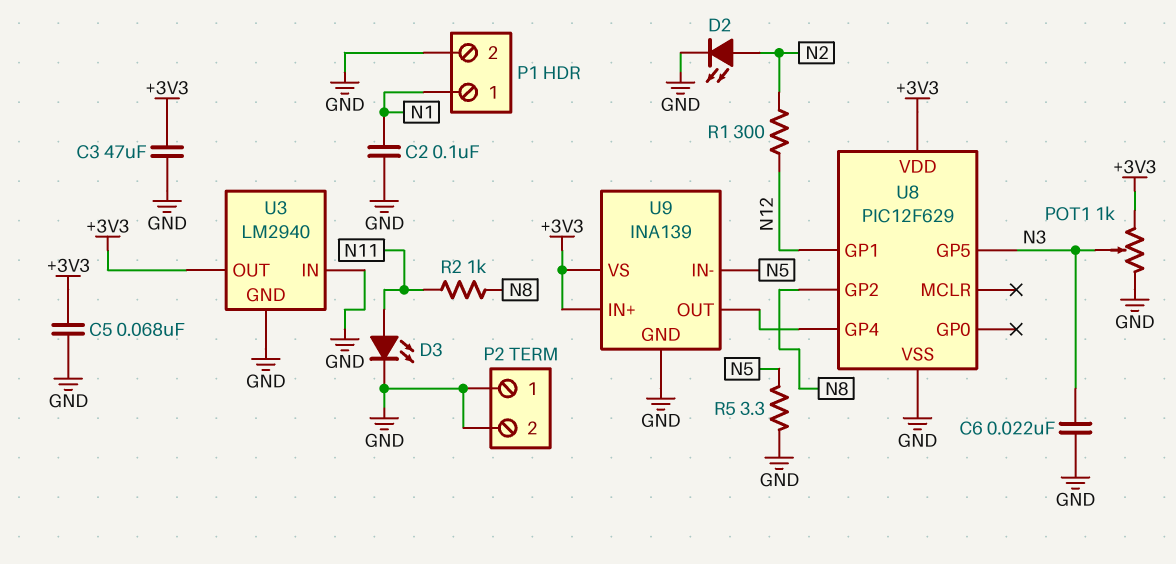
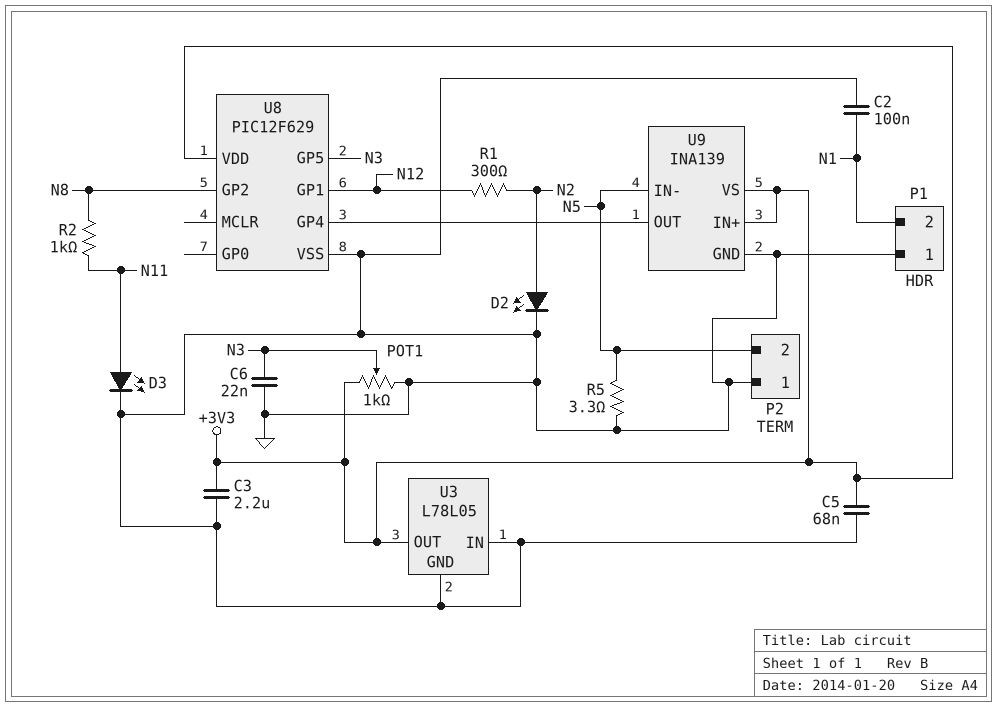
C3: 47uF (+3V3, GND) -> 2.2uF (+3V3, GND)
P1 pin 1: N1 -> GND
P1 pin 2: GND -> N1
P2 pin 2: GND -> N5
U3: LM2940 -> L78L05

